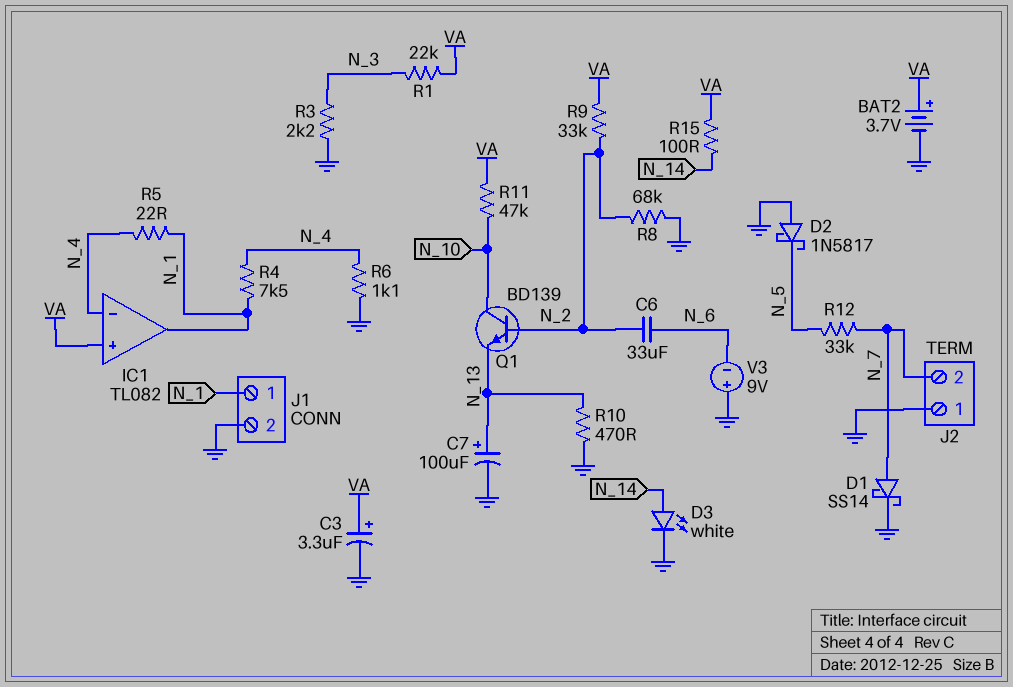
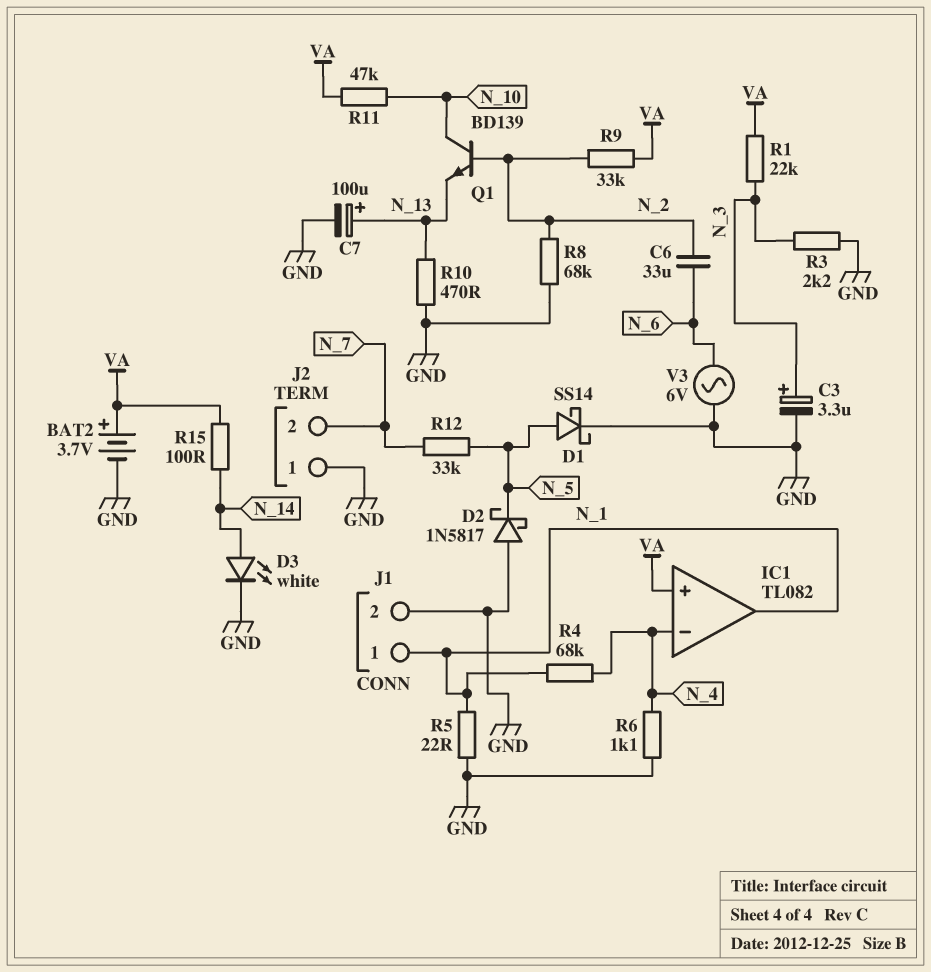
C3: 3.3uF (plus VA, minus GND) -> 3.3uF (plus N_3, minus GND)
D1: schottky SS14 (A N_7, K GND) -> schottky SS14 (A N_5, K GND)
R4: 7.5k (N_1, N_4) -> 68k (N_1, N_4)
R5: 22 (N_1, N_4) -> 22 (GND, N_1)
V3: 9V (plus GND, minus N_6) -> AC 6V (GND, N_6)

